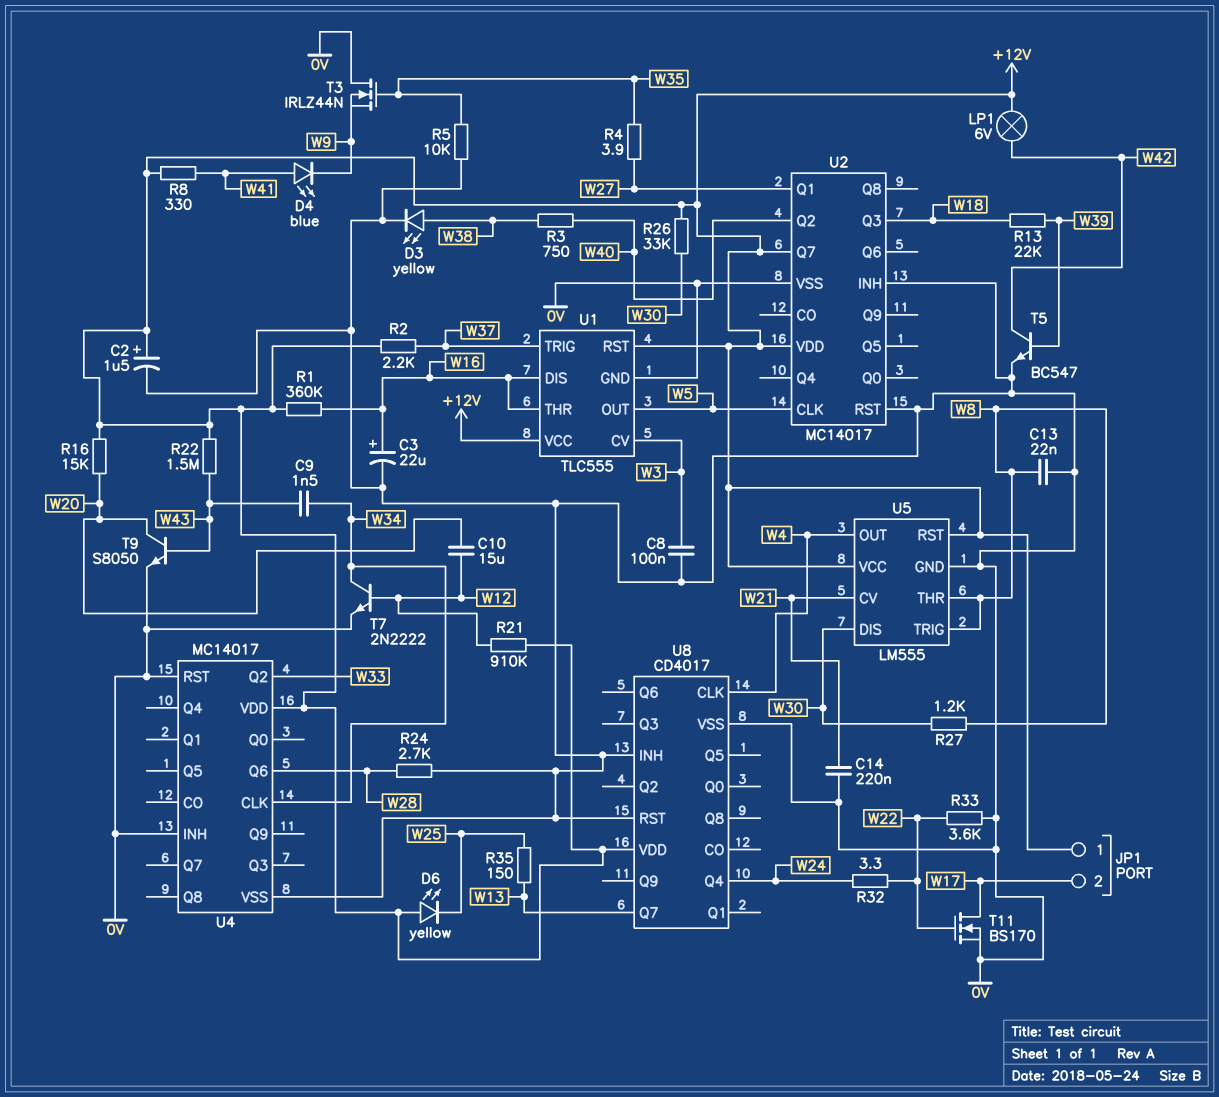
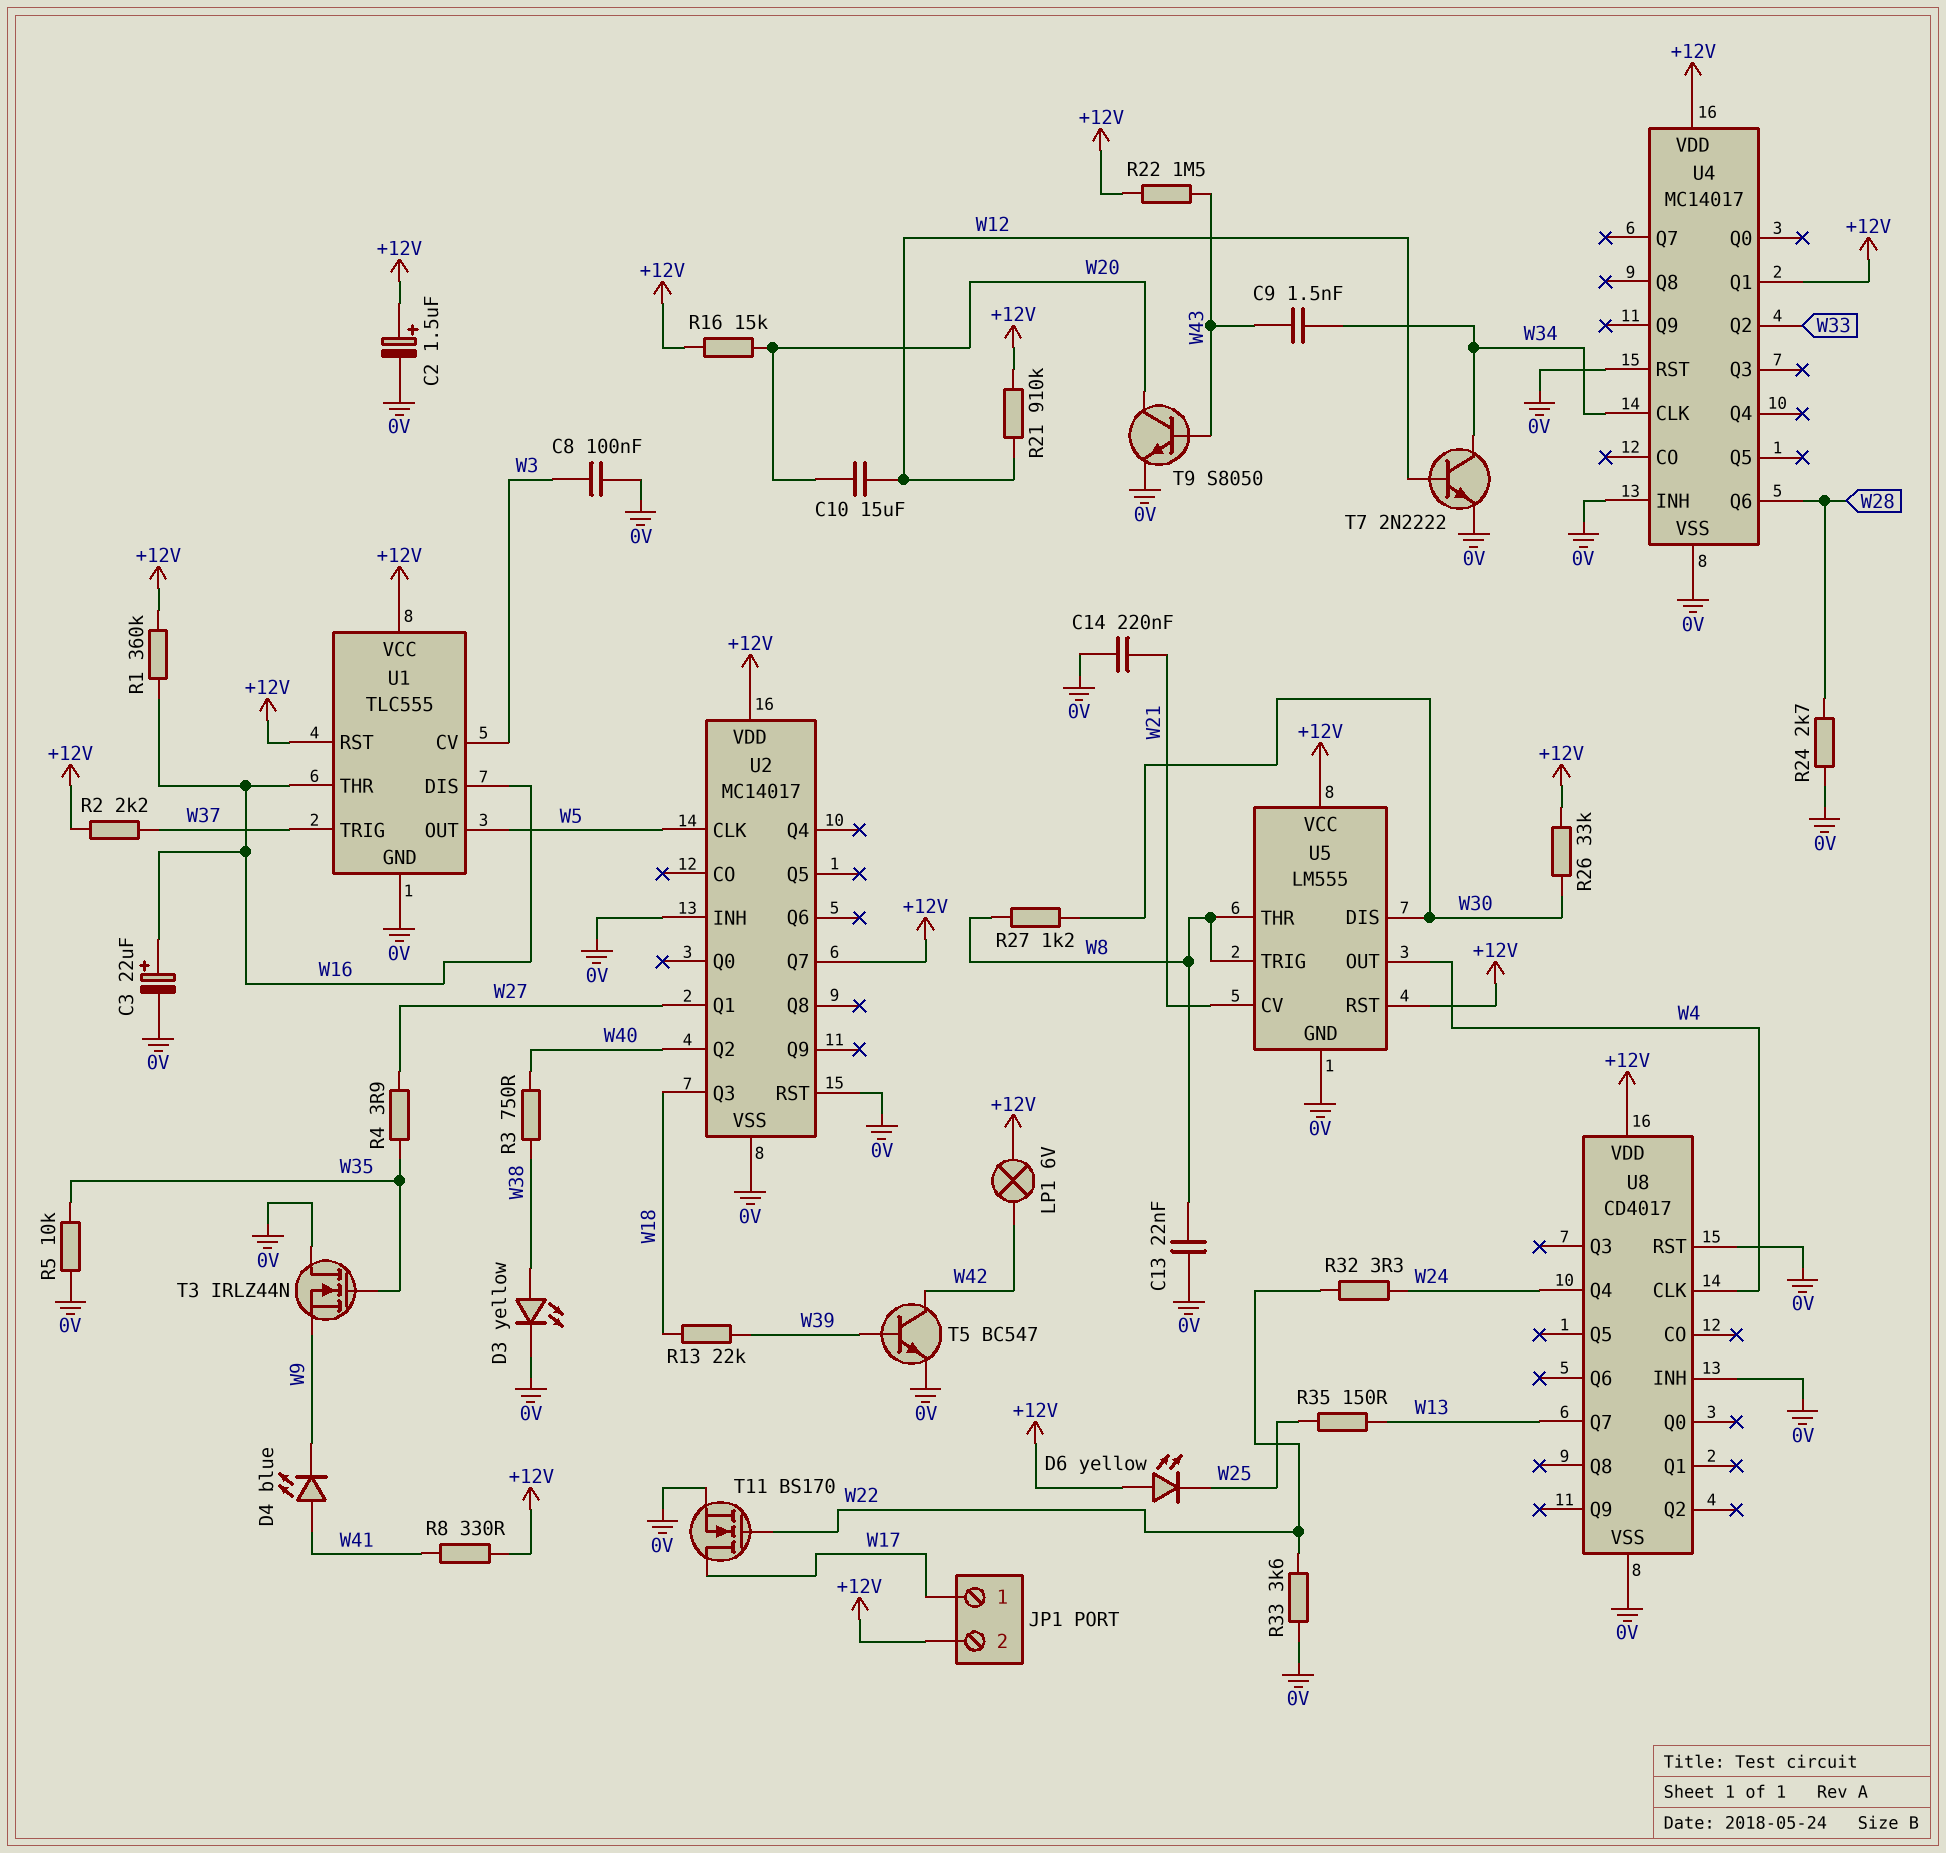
JP1 pin 1: +12V -> W17
JP1 pin 2: W17 -> +12V
U4 pin Q1: none -> +12V

